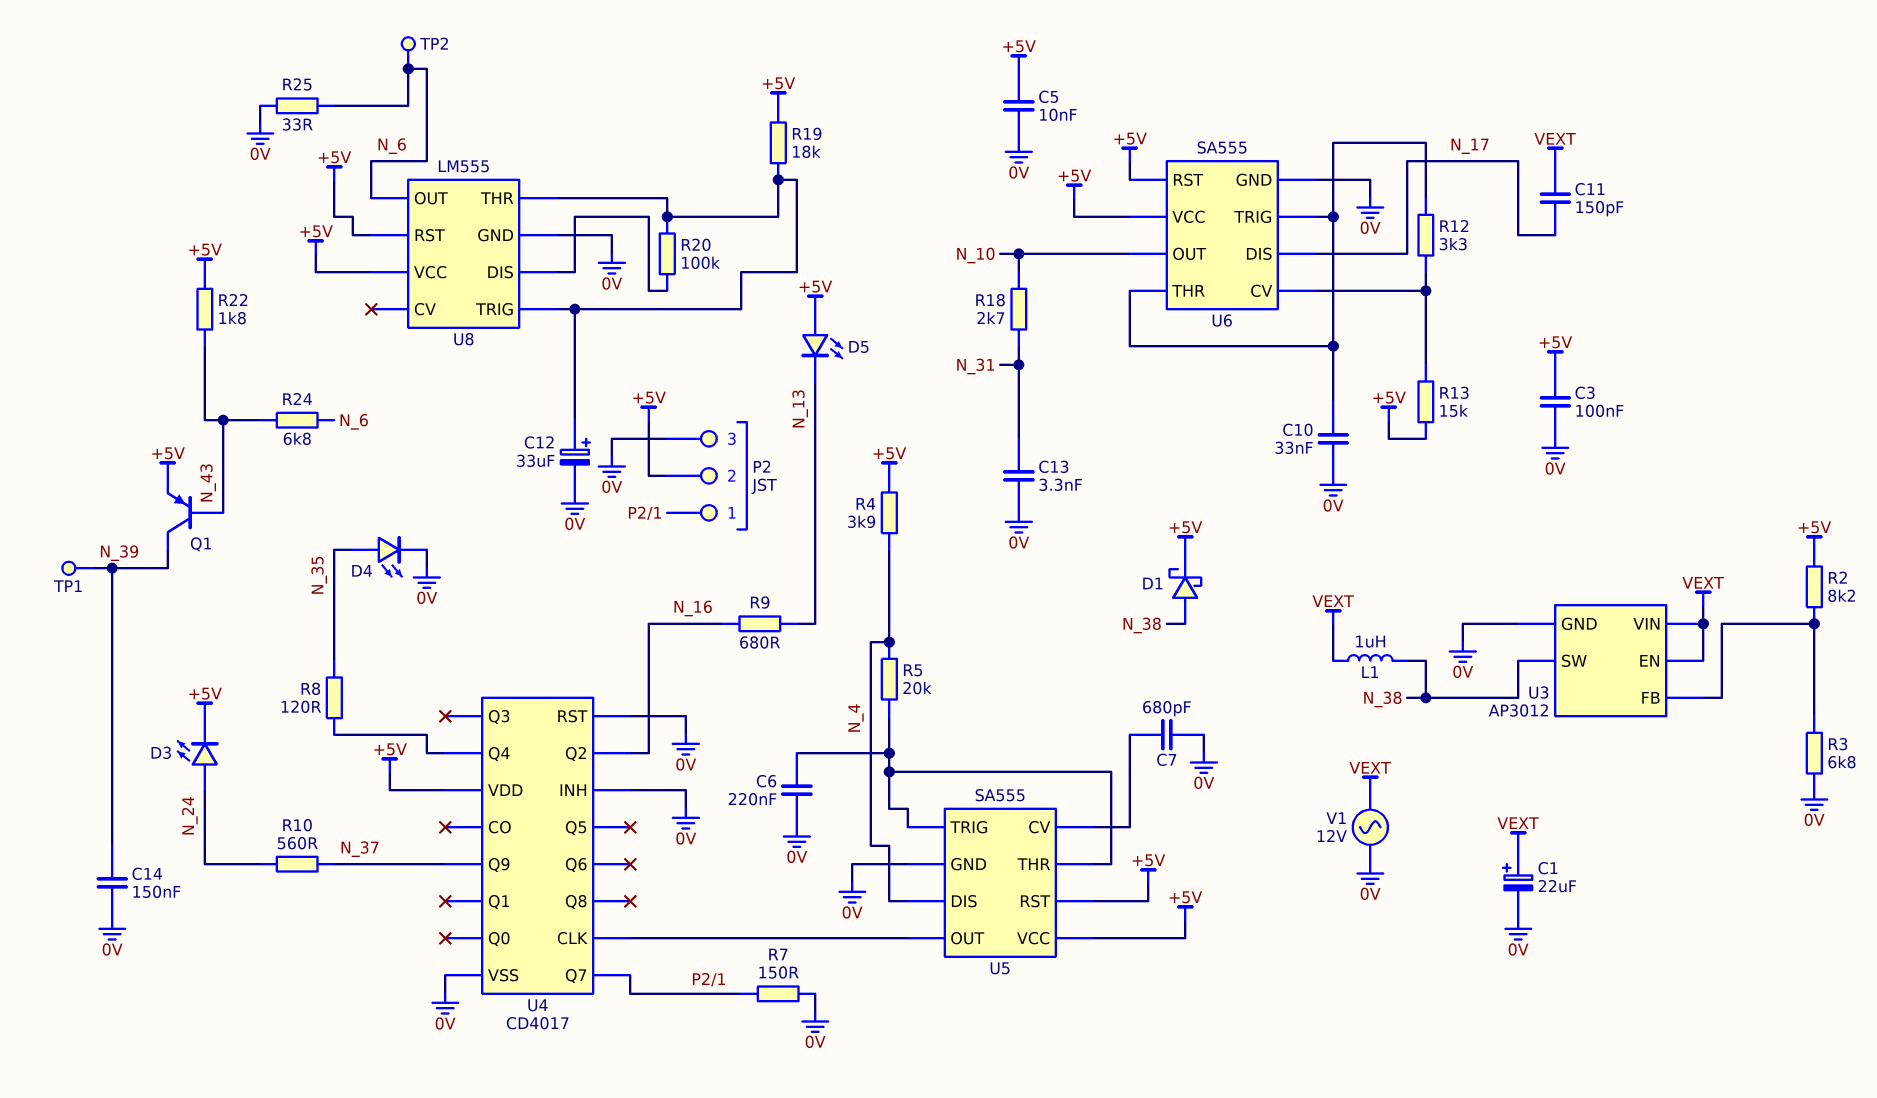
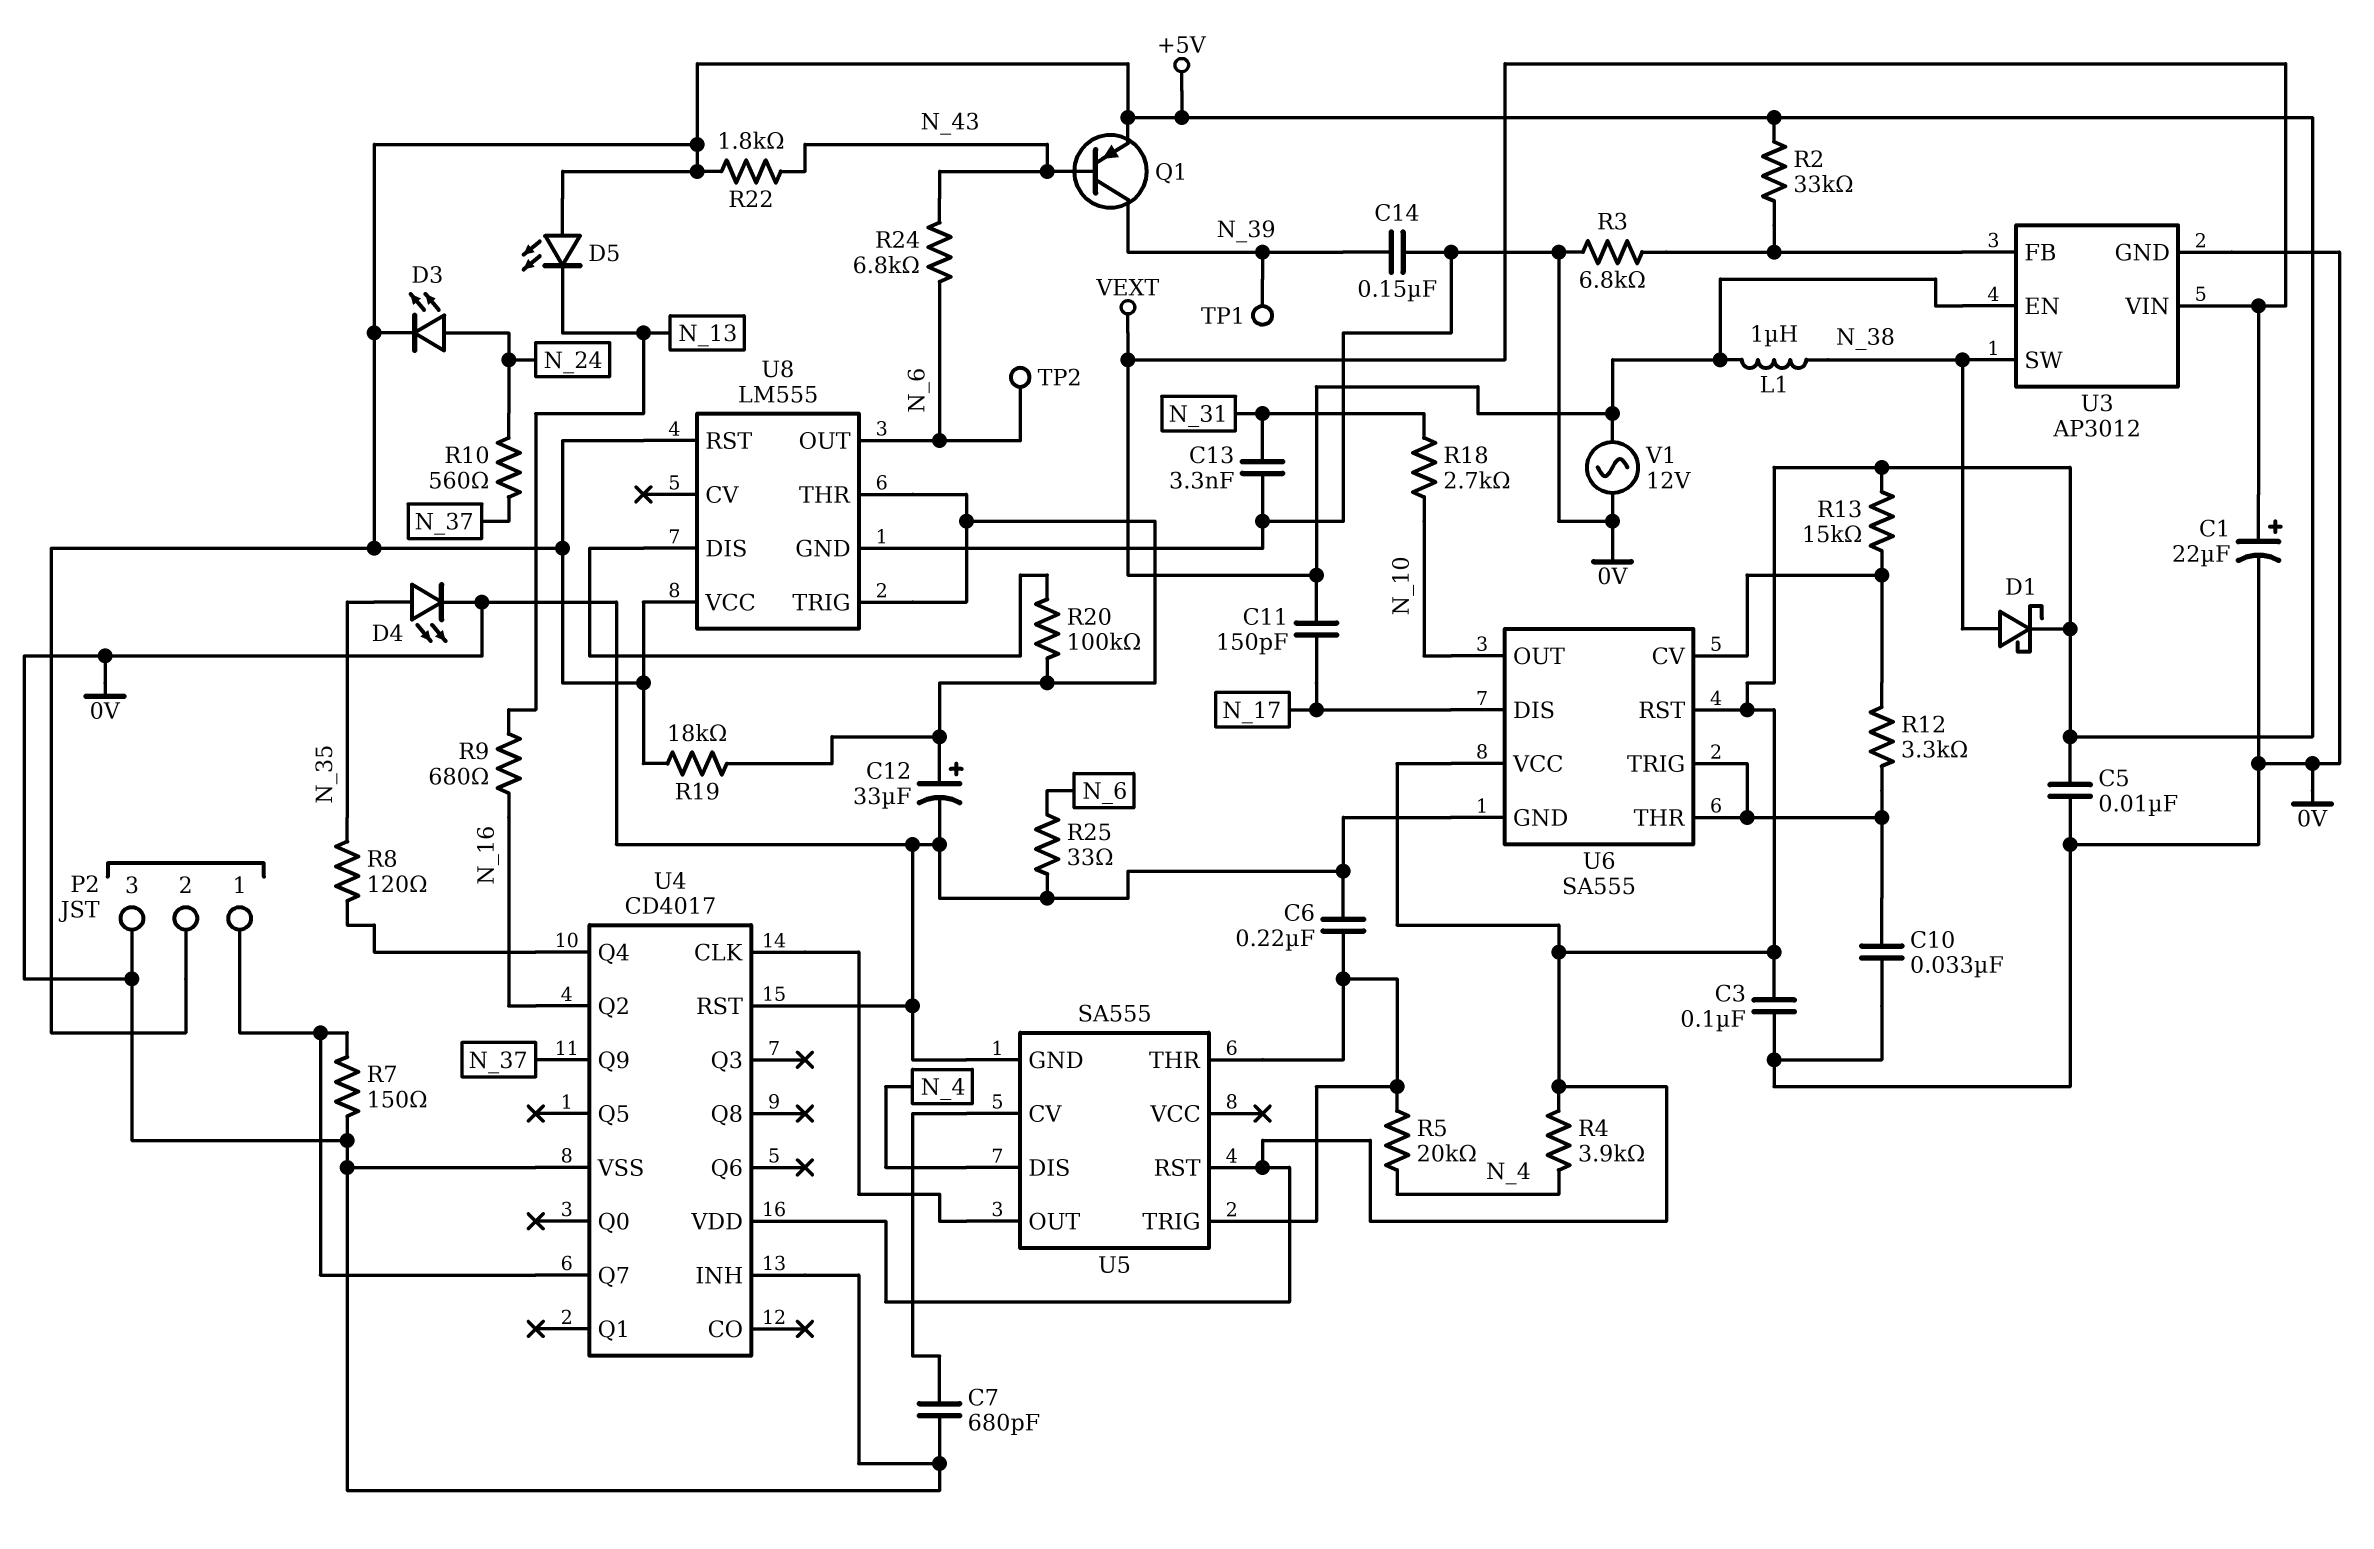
R2: 8.2k (+5V, U3/FB) -> 33k (+5V, U3/FB)
U5 pin VCC: +5V -> none

